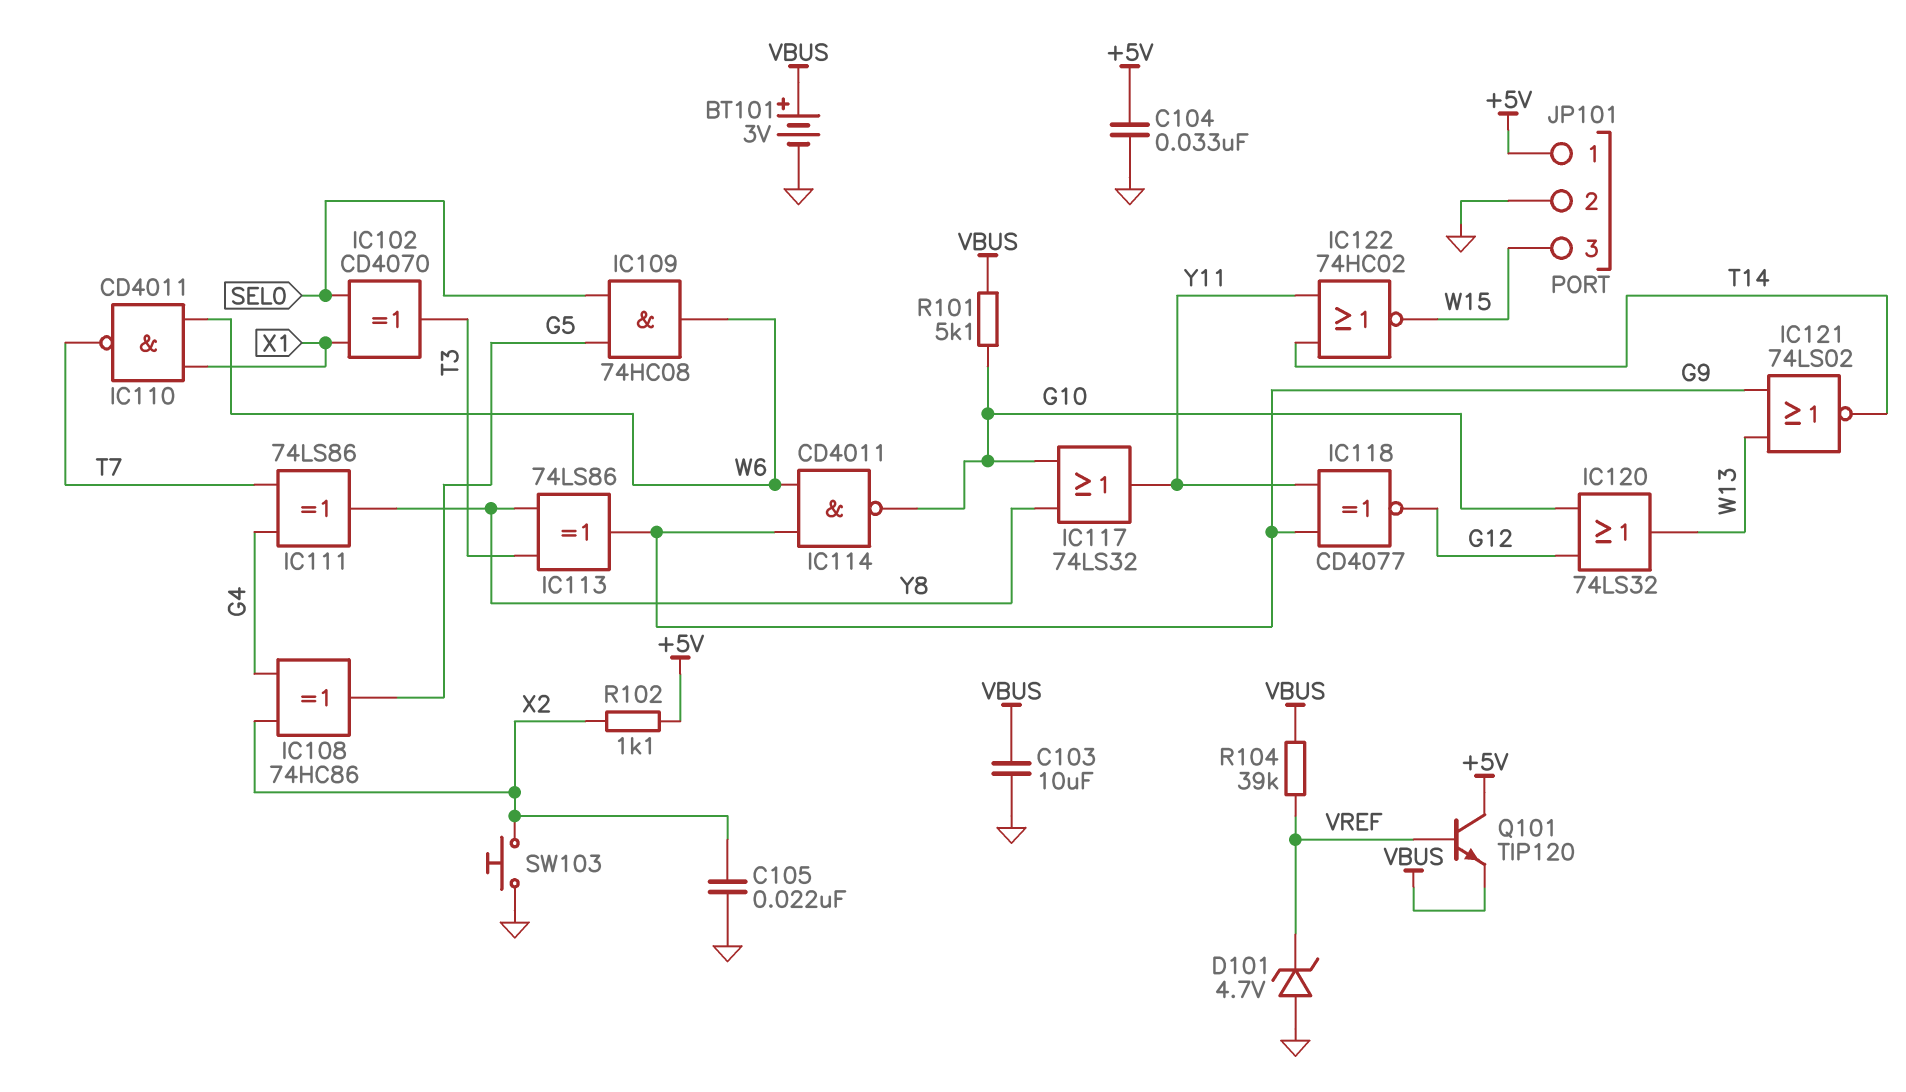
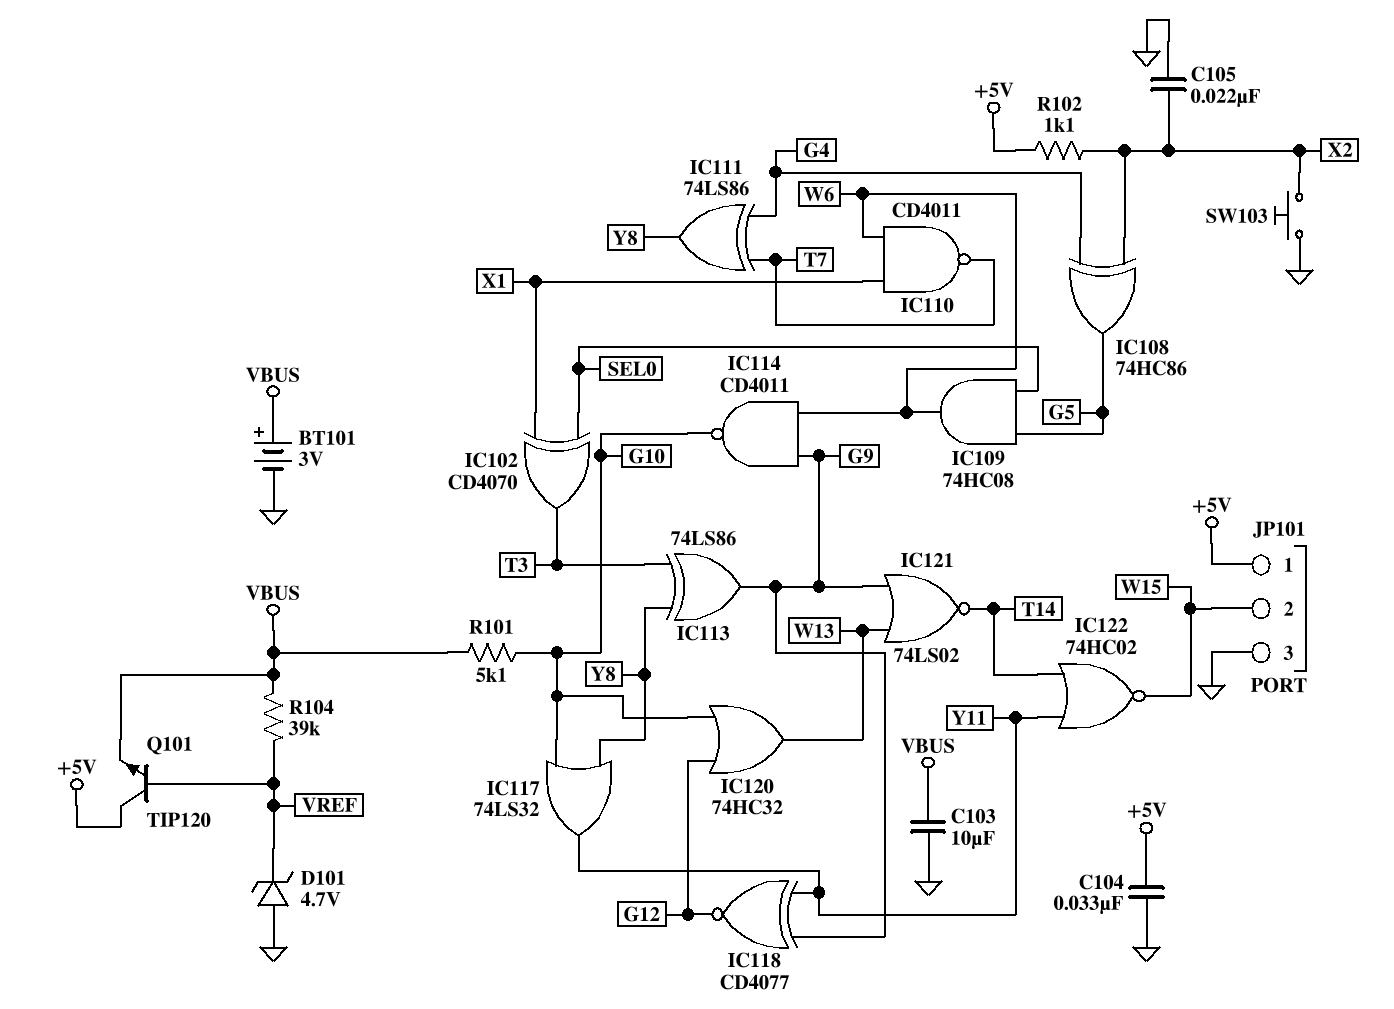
IC120: OR 74LS32 (in G10, in G12, out W13) -> OR 74HC32 (in G10, in G12, out W13)
JP101 pin 2: GND -> W15
JP101 pin 3: W15 -> GND

